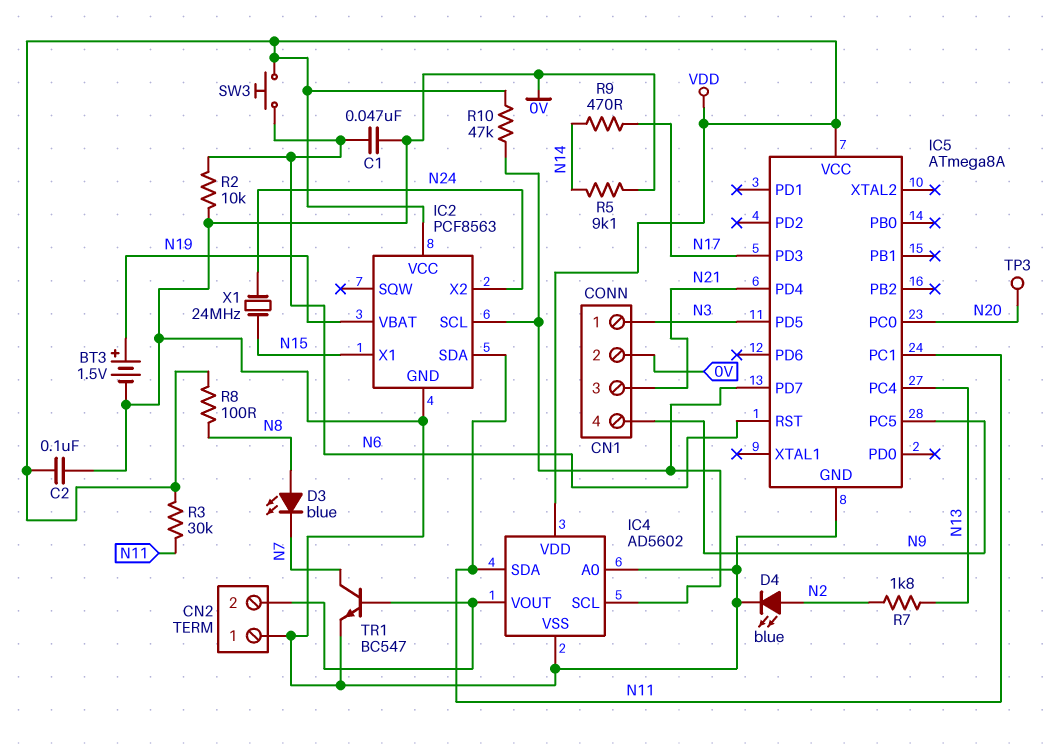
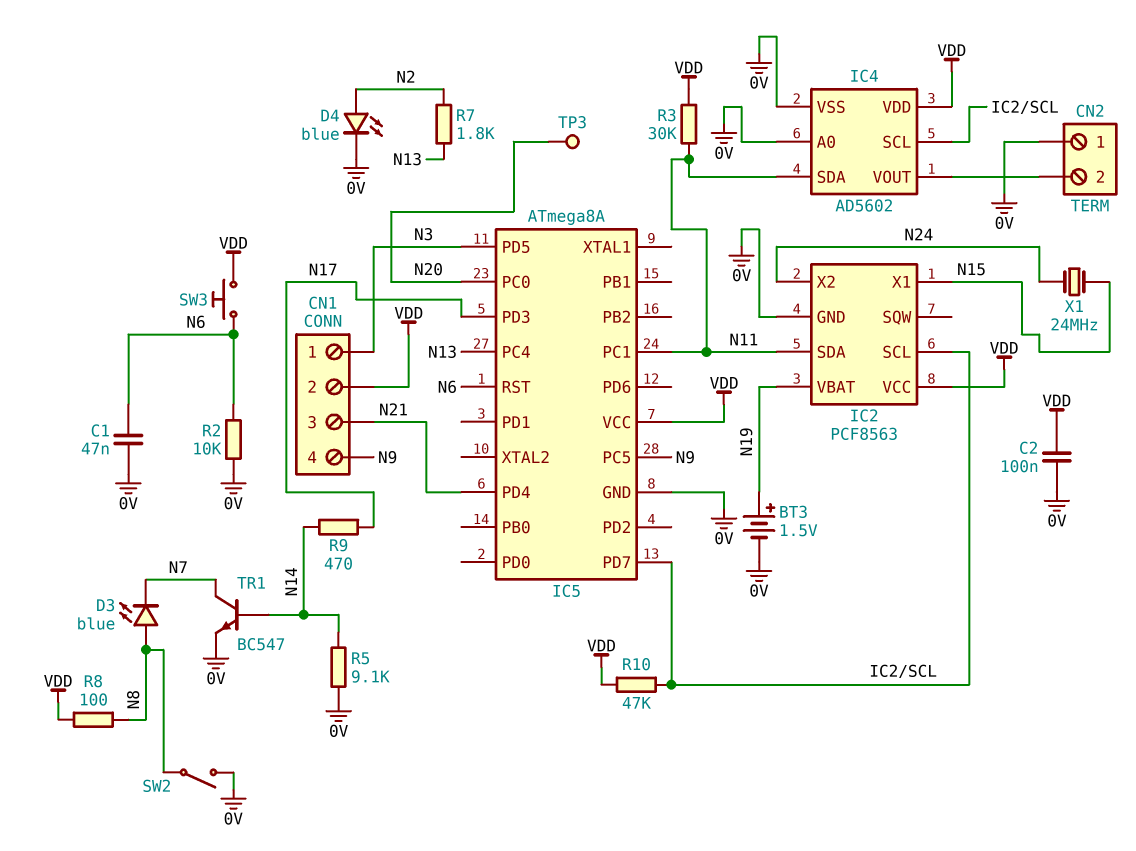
CN1 pin 2: 0V -> VDD
SW2: none -> switch (0V, N8)
TR1: NPN BC547 (B CN2/2, C N7, E 0V) -> NPN BC547 (B N14, C N7, E 0V)

